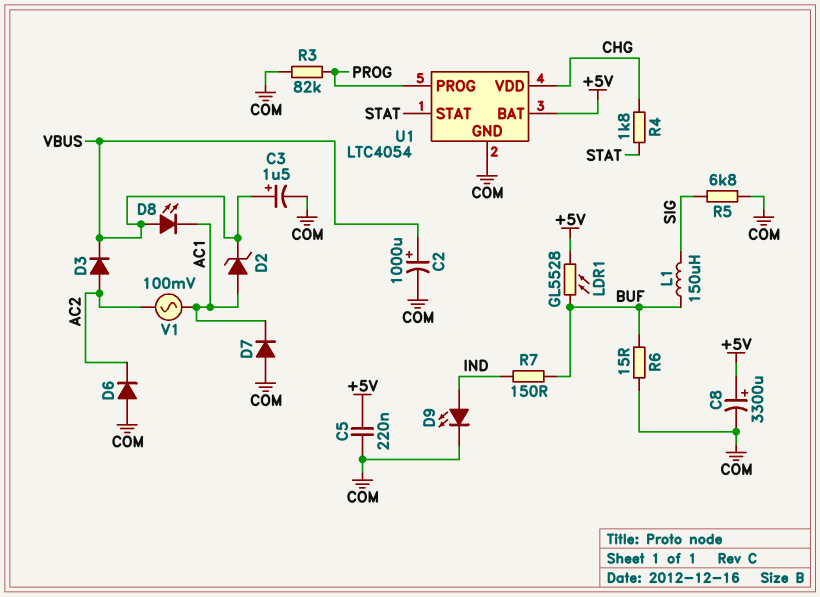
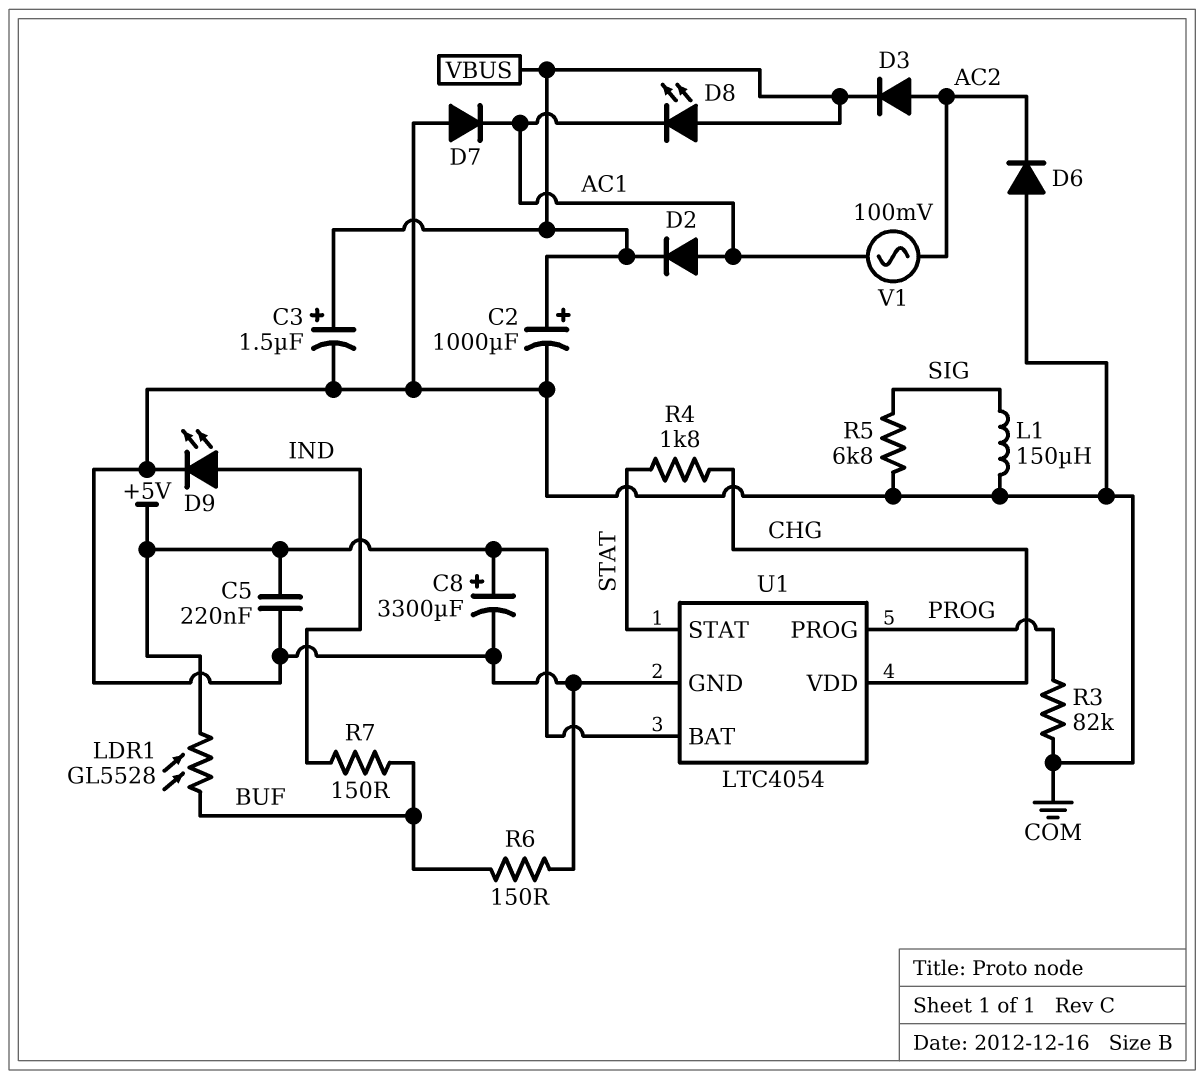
D2: zener (A AC1, K VBUS) -> diode (A AC1, K VBUS)
L1: 150uH (BUF, SIG) -> 150uH (COM, SIG)
R6: 15 (BUF, COM) -> 150 (BUF, COM)

